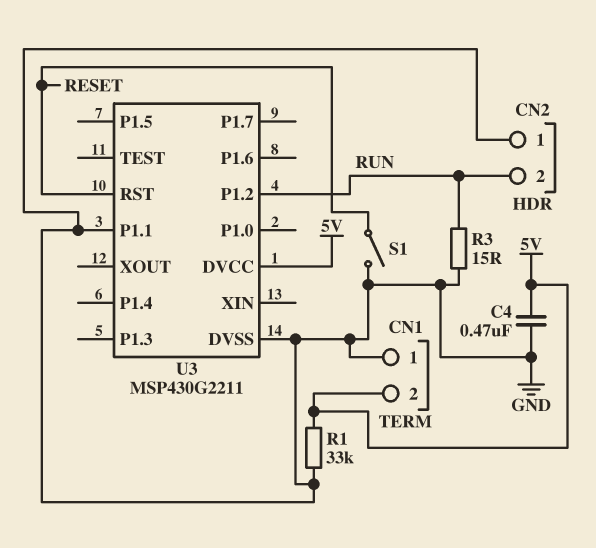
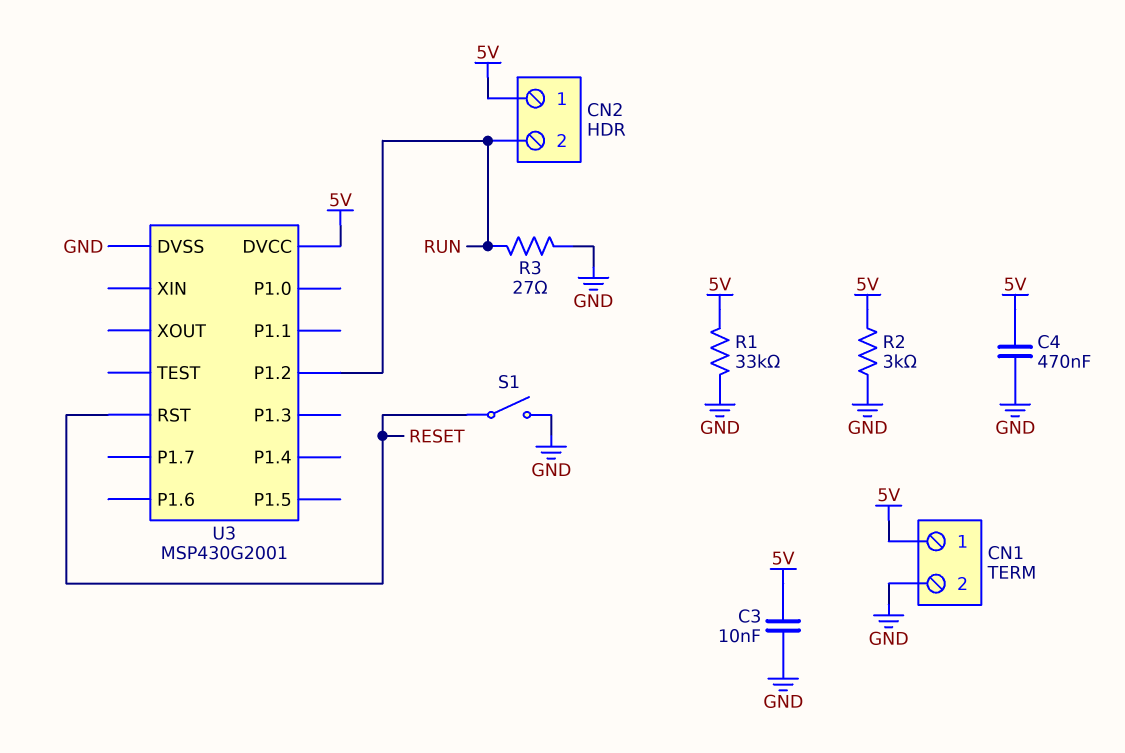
C3: none -> 10nF (5V, GND)
CN1 pin 1: GND -> 5V
CN1 pin 2: 5V -> GND
CN2 pin 1: GND -> 5V
R2: none -> 3k (5V, GND)
R3: 15 (GND, RUN) -> 27 (GND, RUN)
U3: MSP430G2211 -> MSP430G2001
U3 pin P1.1: GND -> none

